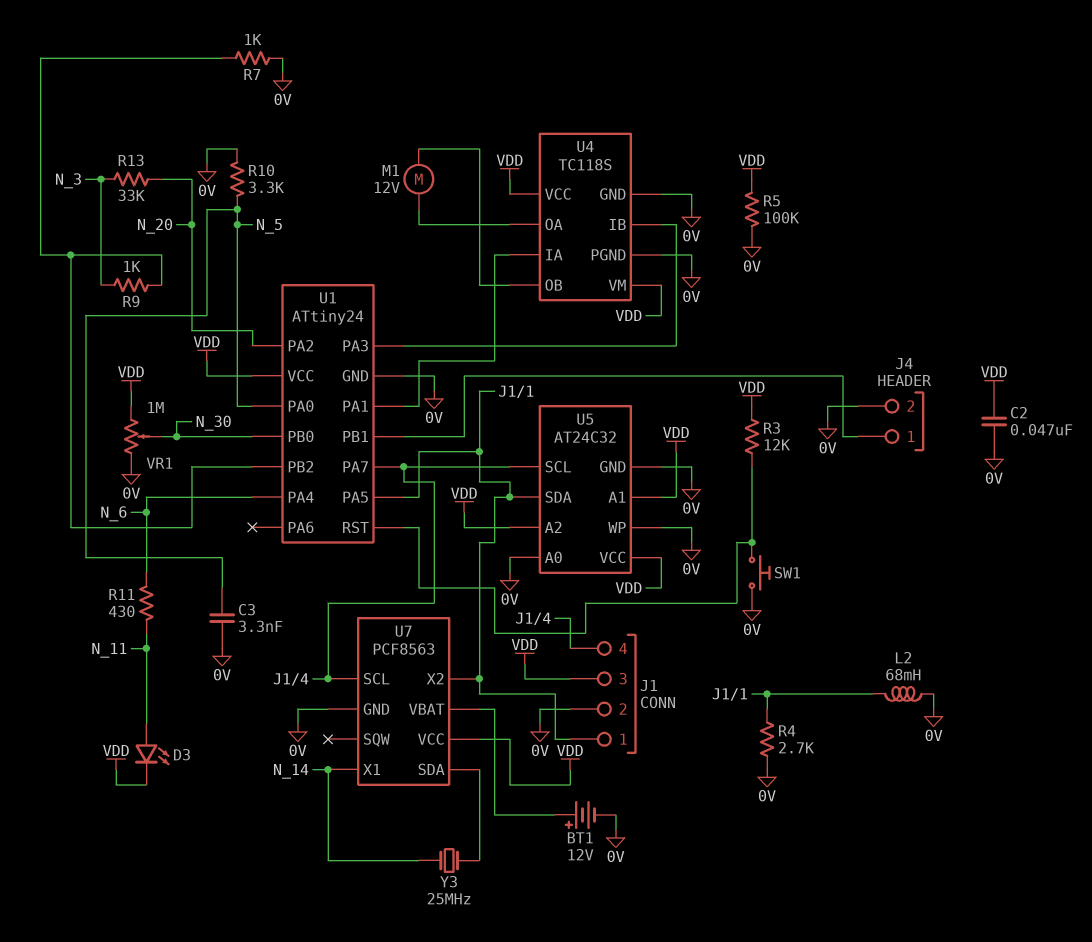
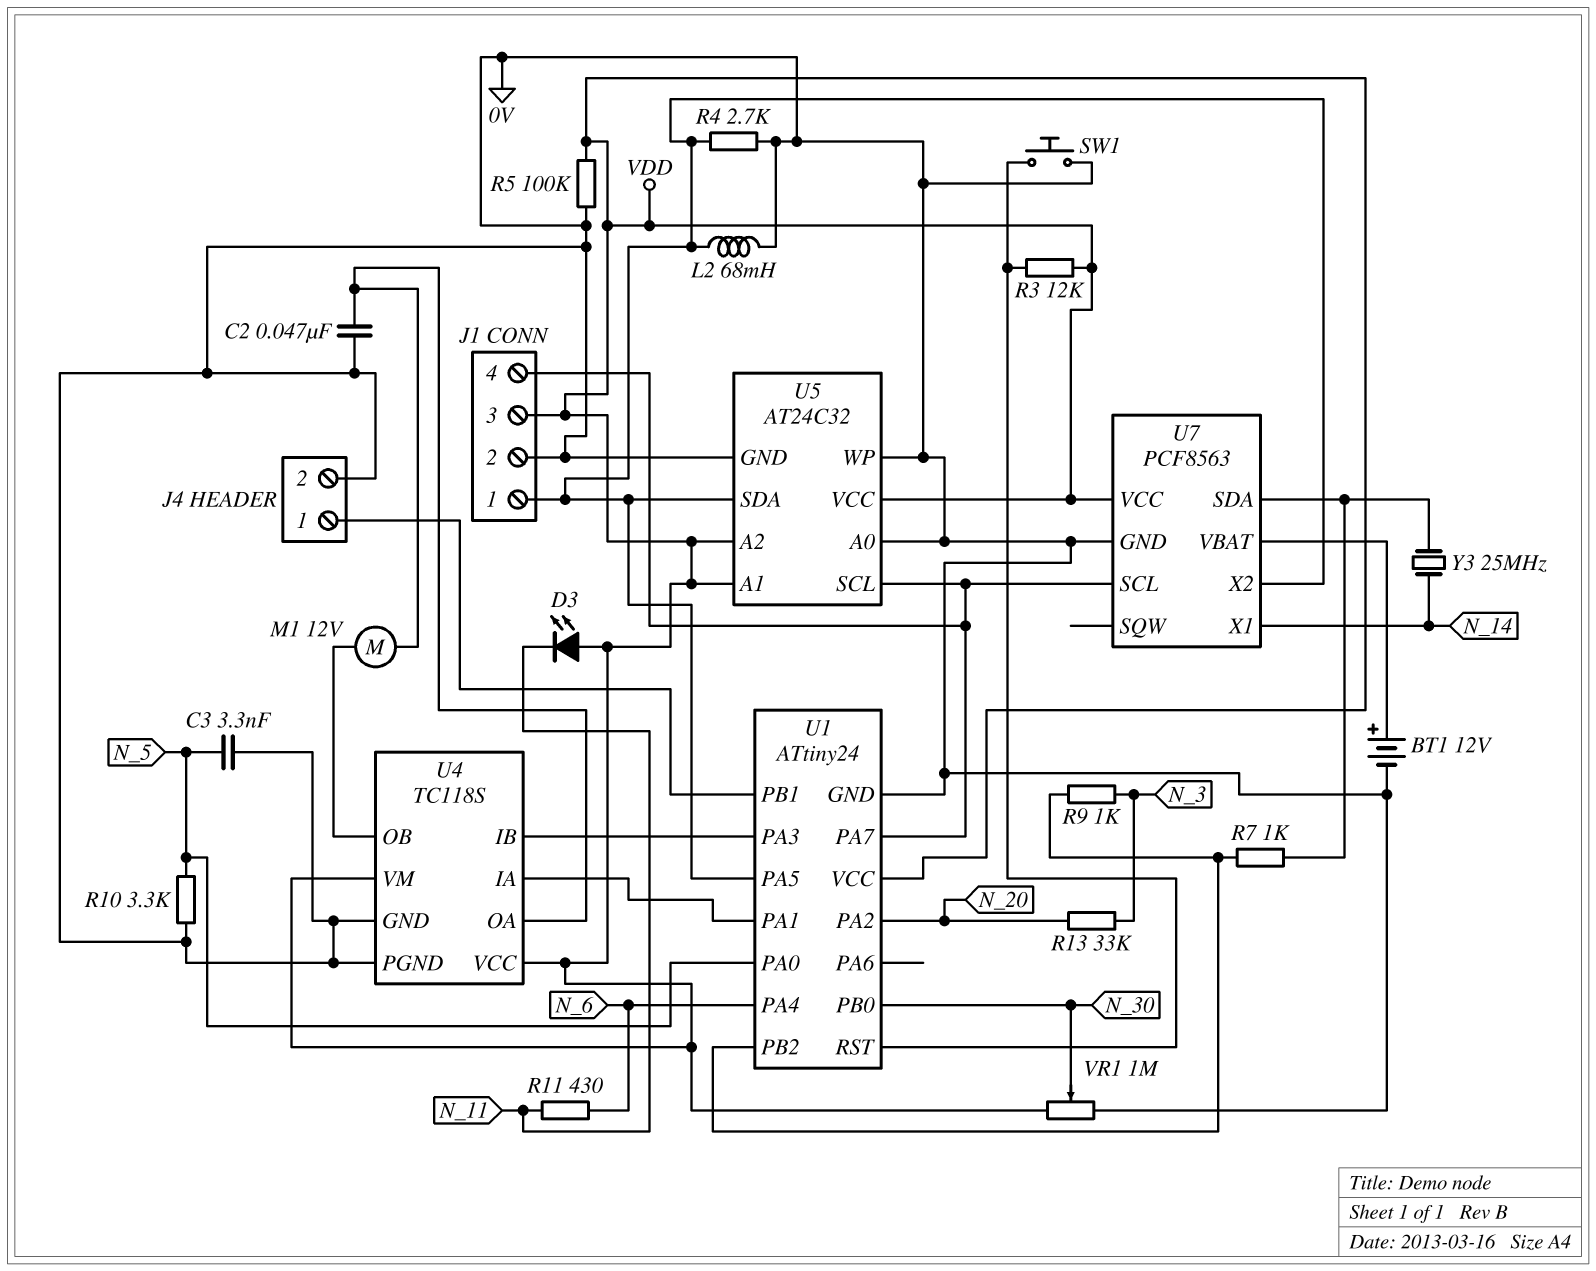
C2: 47nF (0V, VDD) -> 47nF (0V, U4/OA)
D3: LED (A N_11, K VDD) -> LED (A VDD, K N_11)
R7: 1k (0V, U1/PB2) -> 1k (U1/PB2, U7/SDA)

